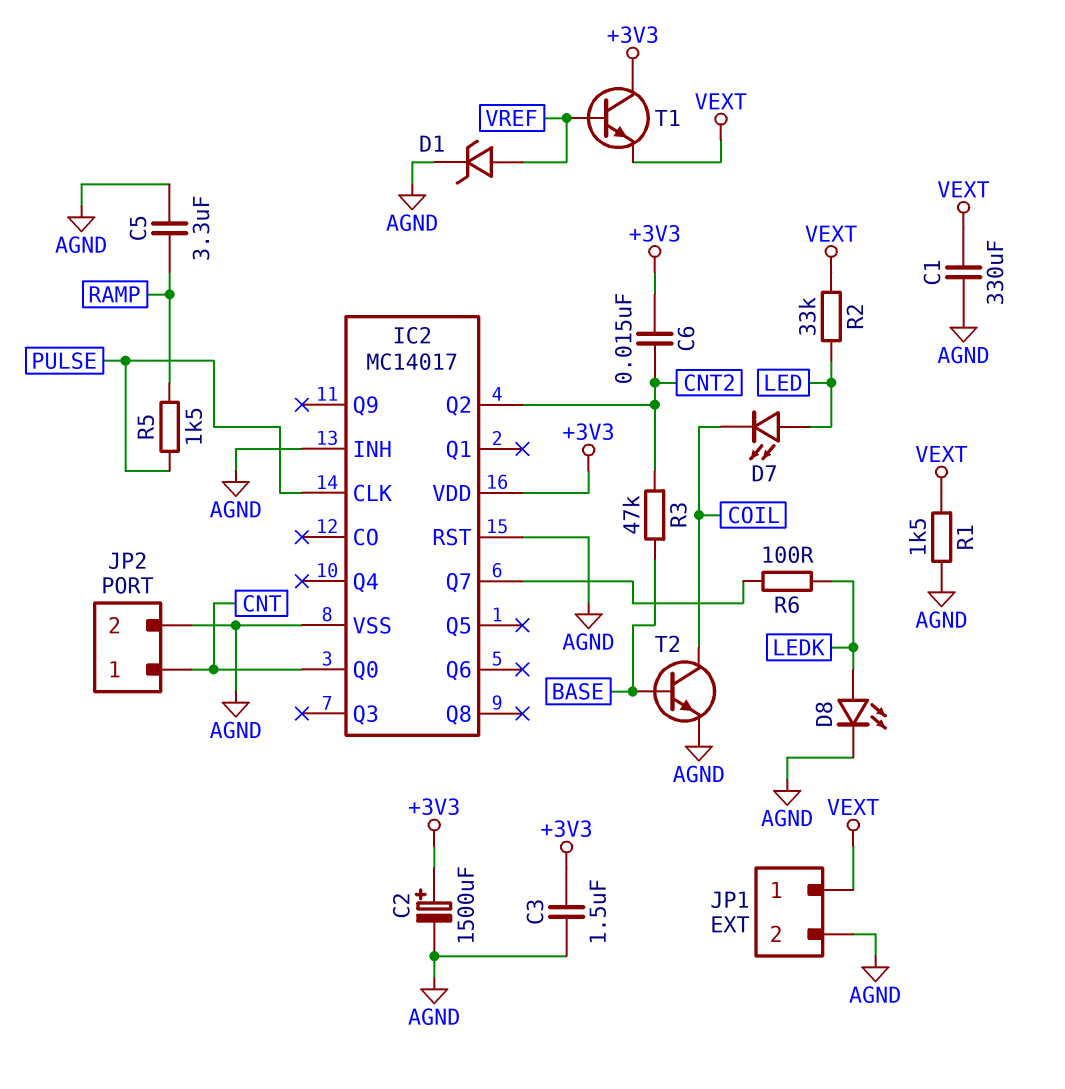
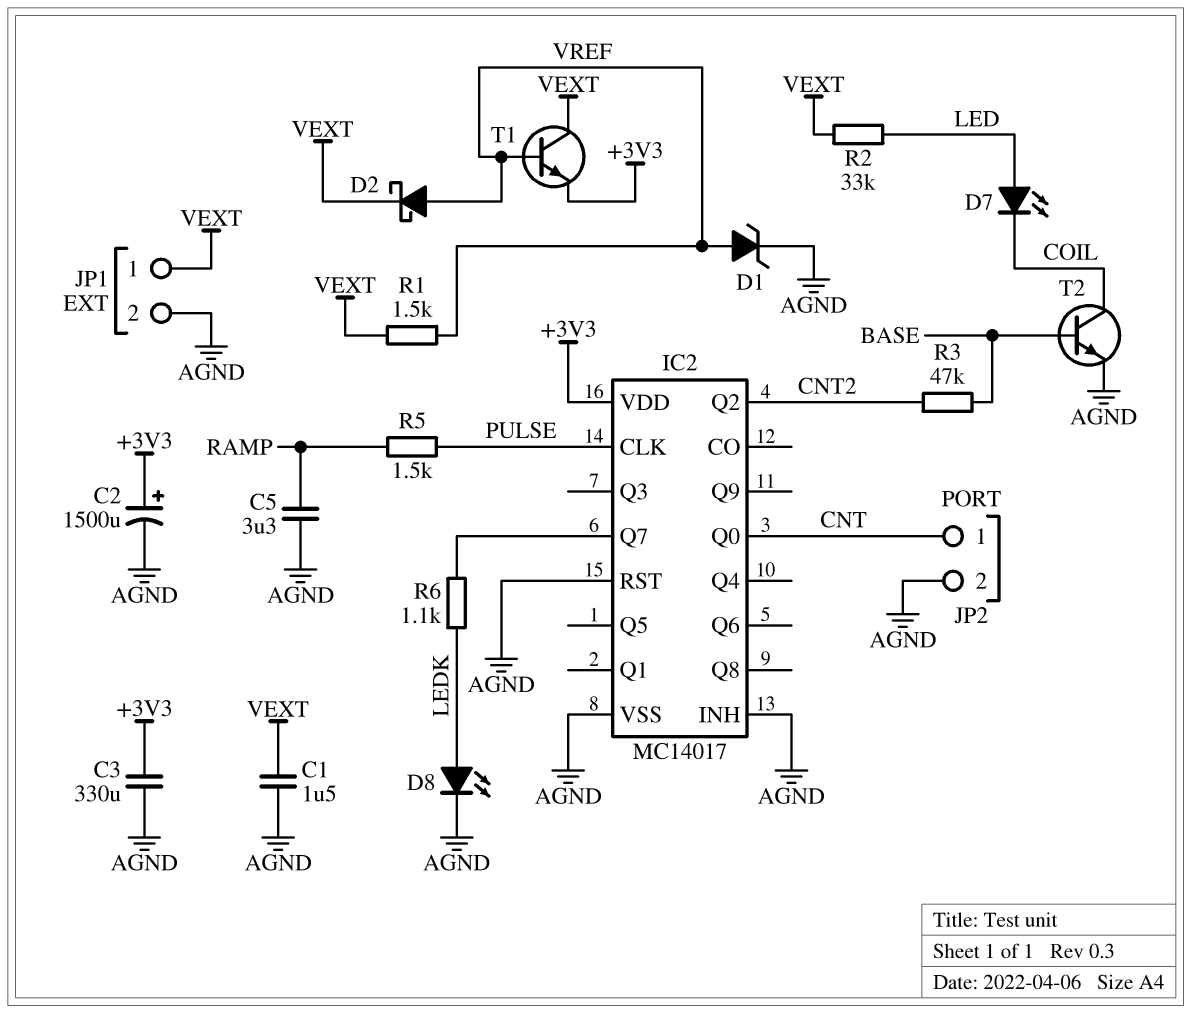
C1: 330uF (AGND, VEXT) -> 1.5uF (AGND, VEXT)
C3: 1.5uF (+3V3, AGND) -> 330uF (+3V3, AGND)
C6: 15nF (+3V3, CNT2) -> none
D2: none -> schottky (A VREF, K VEXT)
R1: 1.5k (AGND, VEXT) -> 1.5k (VEXT, VREF)
R6: 100 (IC2/Q7, LEDK) -> 1.1k (IC2/Q7, LEDK)
T1: NPN (B VREF, C +3V3, E VEXT) -> NPN (B VREF, C VEXT, E +3V3)

